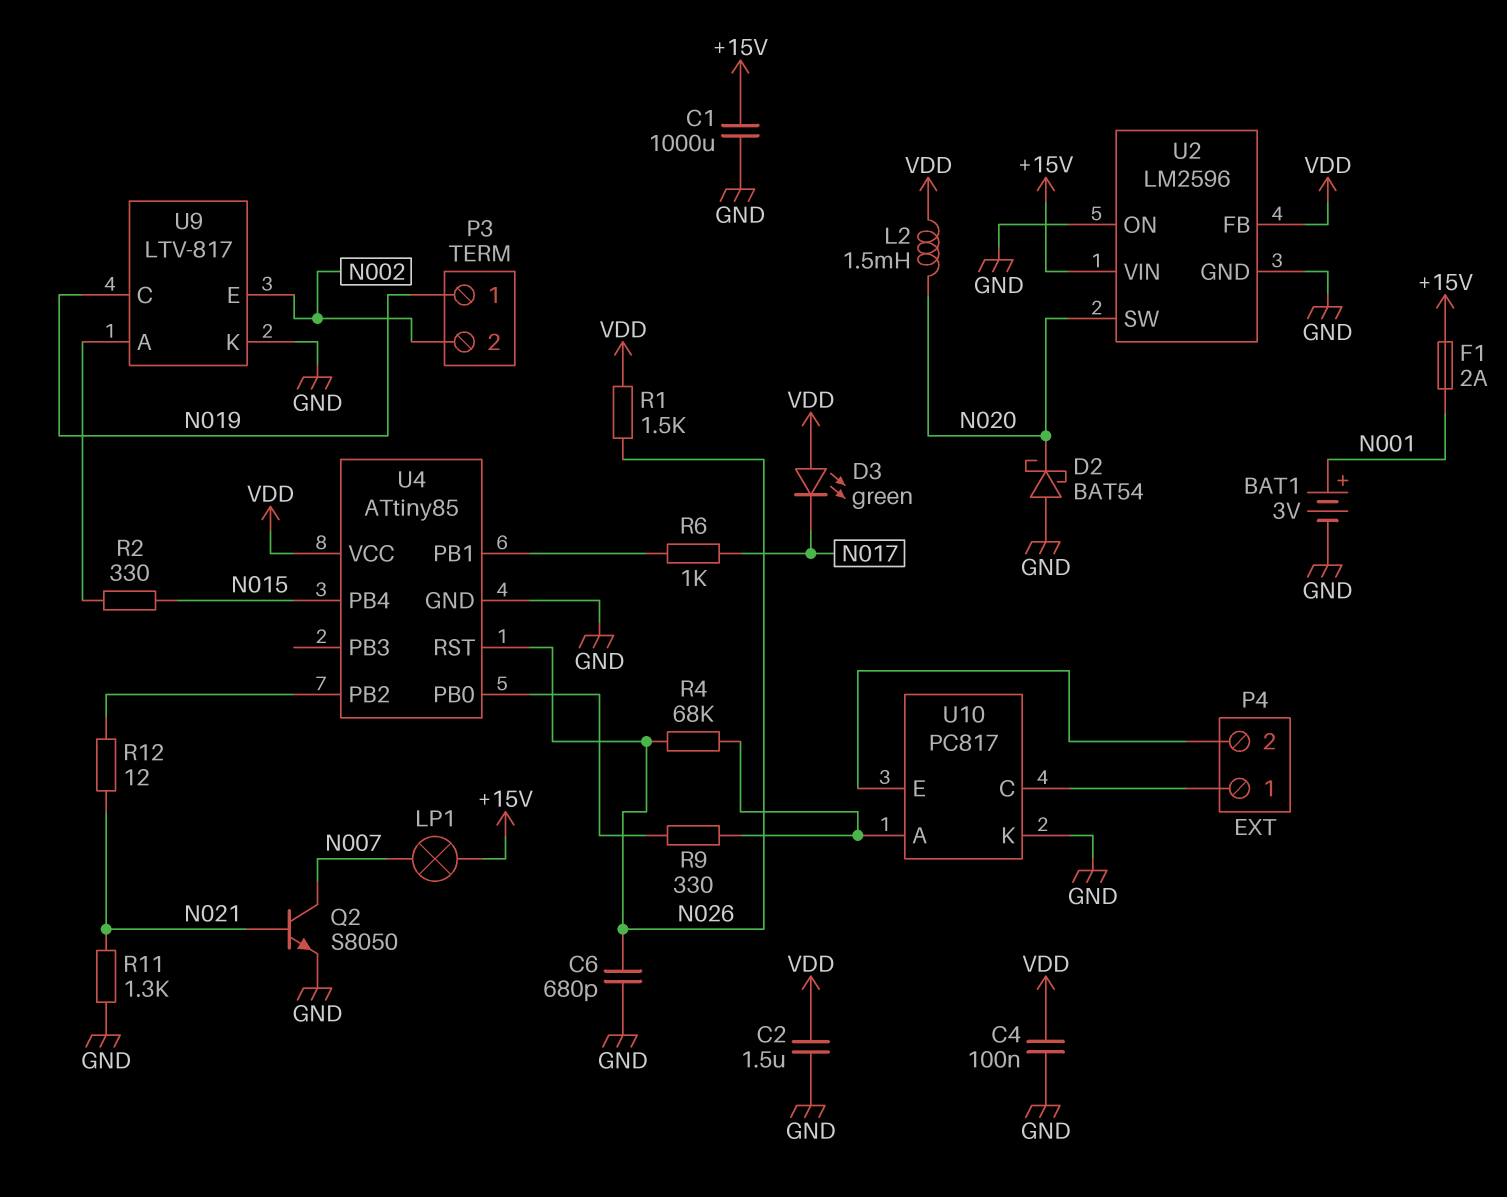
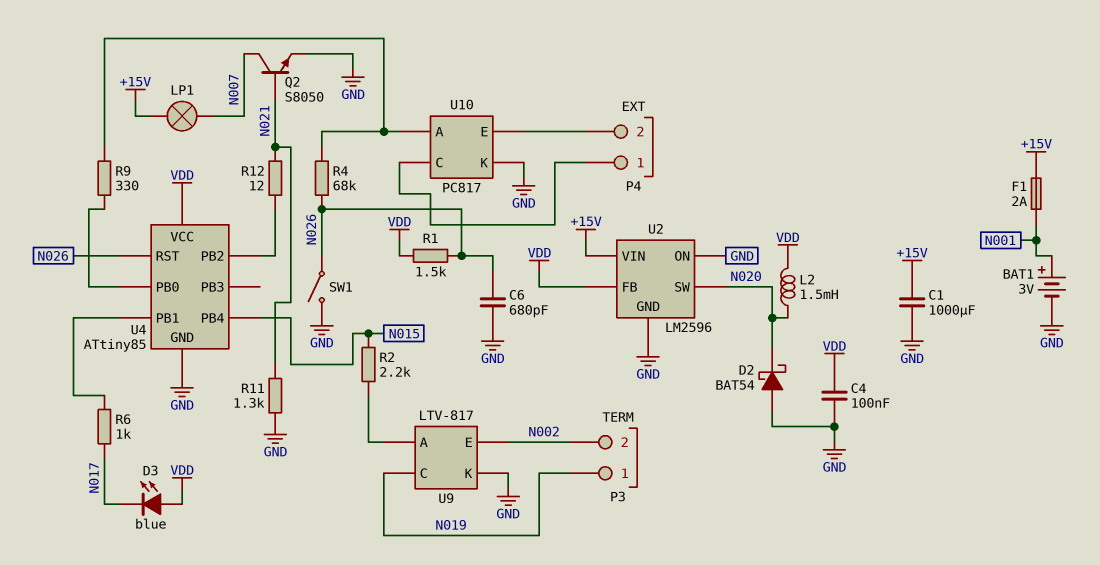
C2: 1.5uF (GND, VDD) -> none
D3: LED green (A VDD, K N017) -> LED blue (A VDD, K N017)
R2: 330 (N015, U9/A) -> 2.2k (N015, U9/A)
SW1: none -> switch (GND, N026)

